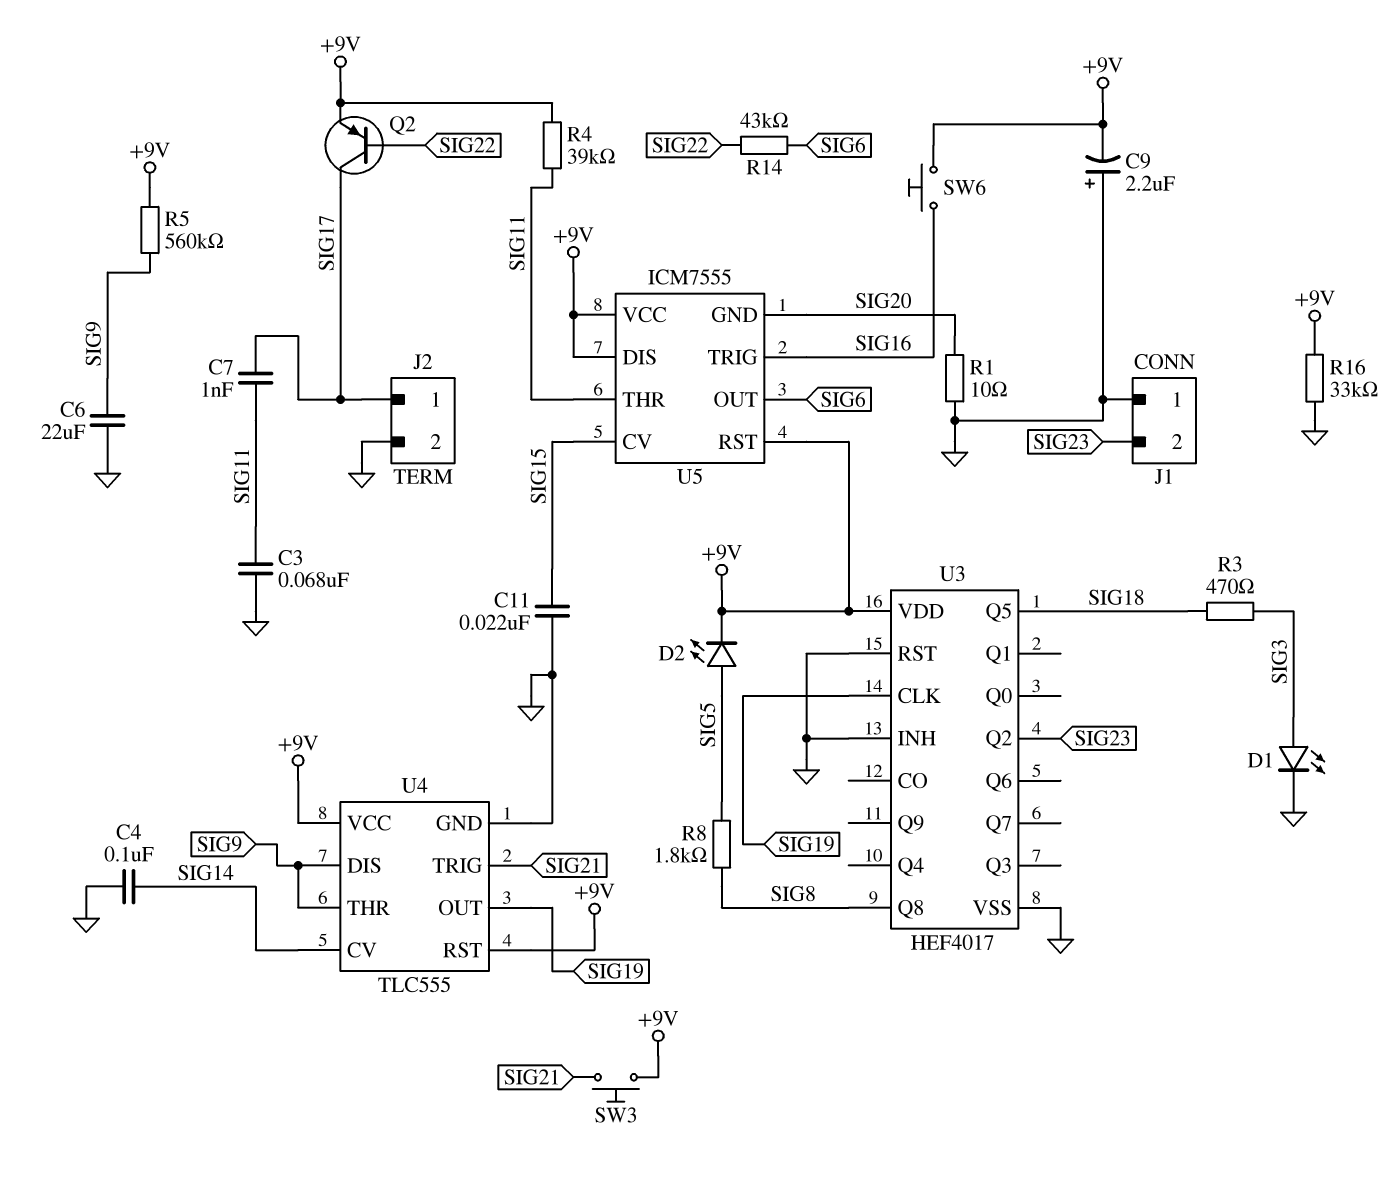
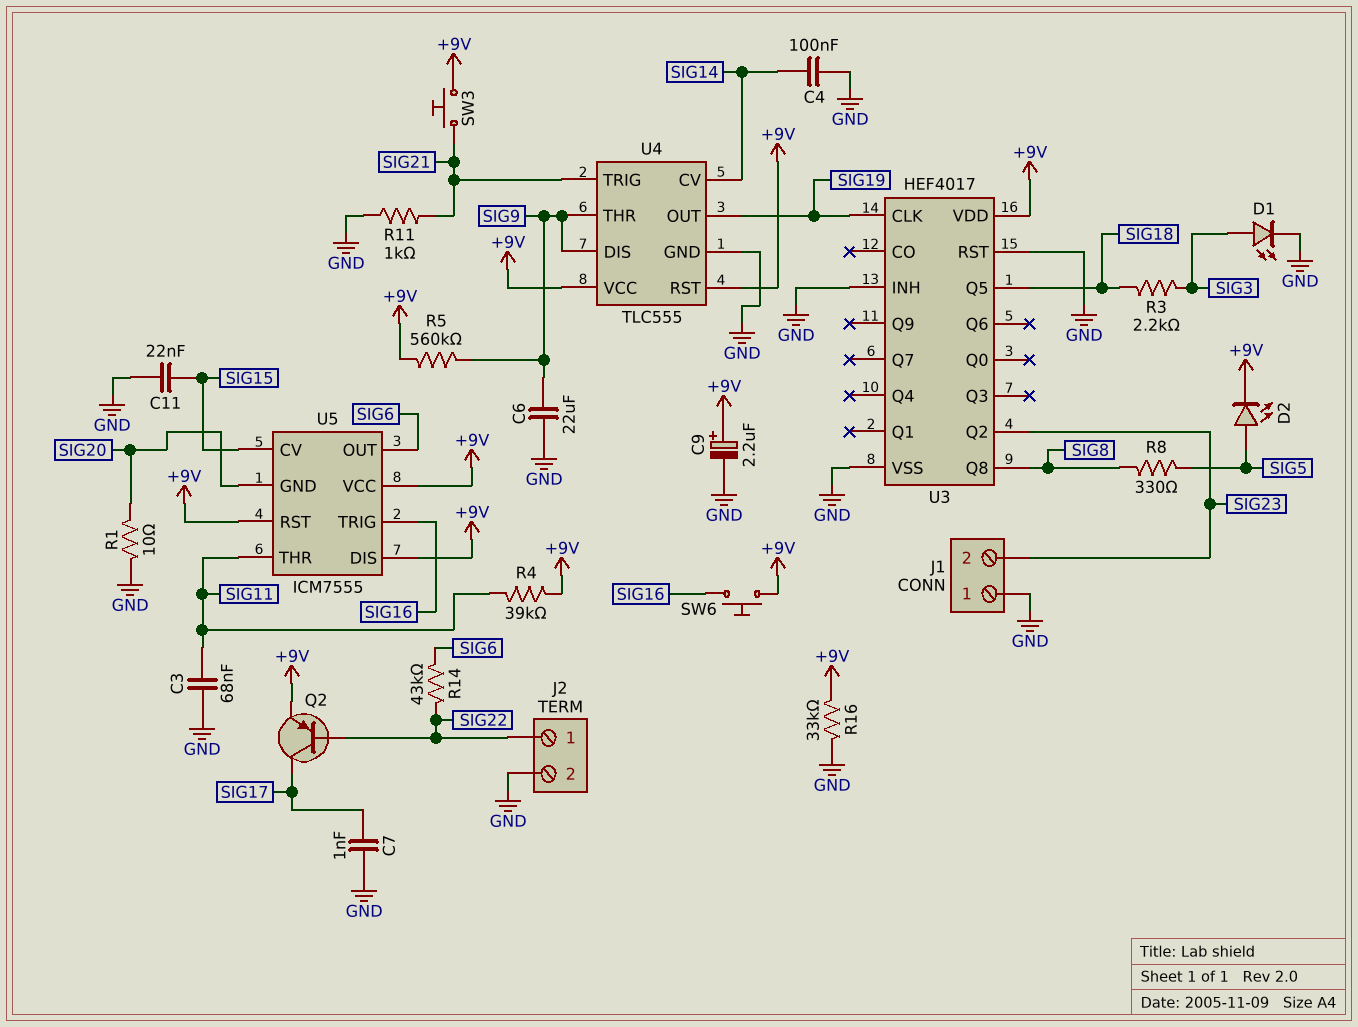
C7: 1nF (SIG11, SIG17) -> 1nF (GND, SIG17)
C9: 2.2uF (plus GND, minus +9V) -> 2.2uF (plus +9V, minus GND)
J2 pin 1: SIG17 -> SIG22
R3: 470 (SIG3, SIG18) -> 2.2k (SIG3, SIG18)
R8: 1.8k (SIG5, SIG8) -> 330 (SIG5, SIG8)
R11: none -> 1k (GND, SIG21)

